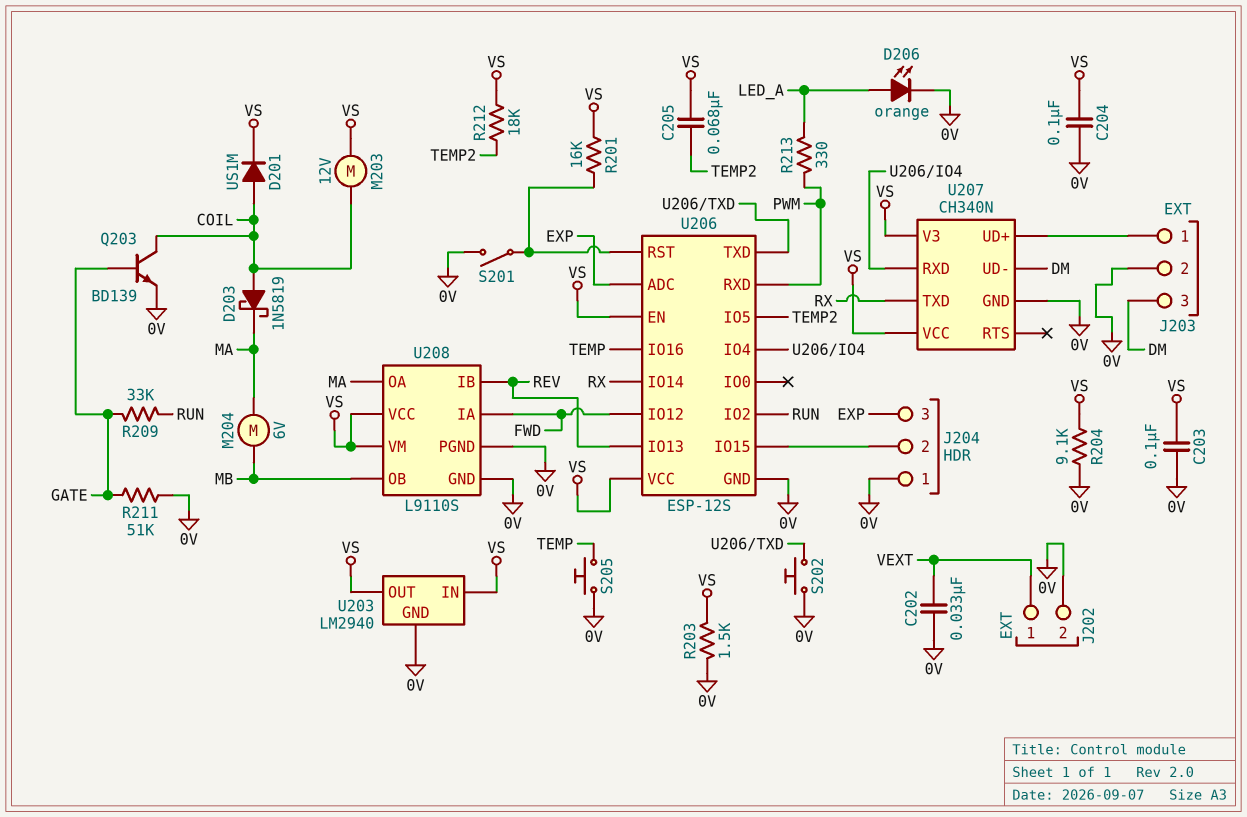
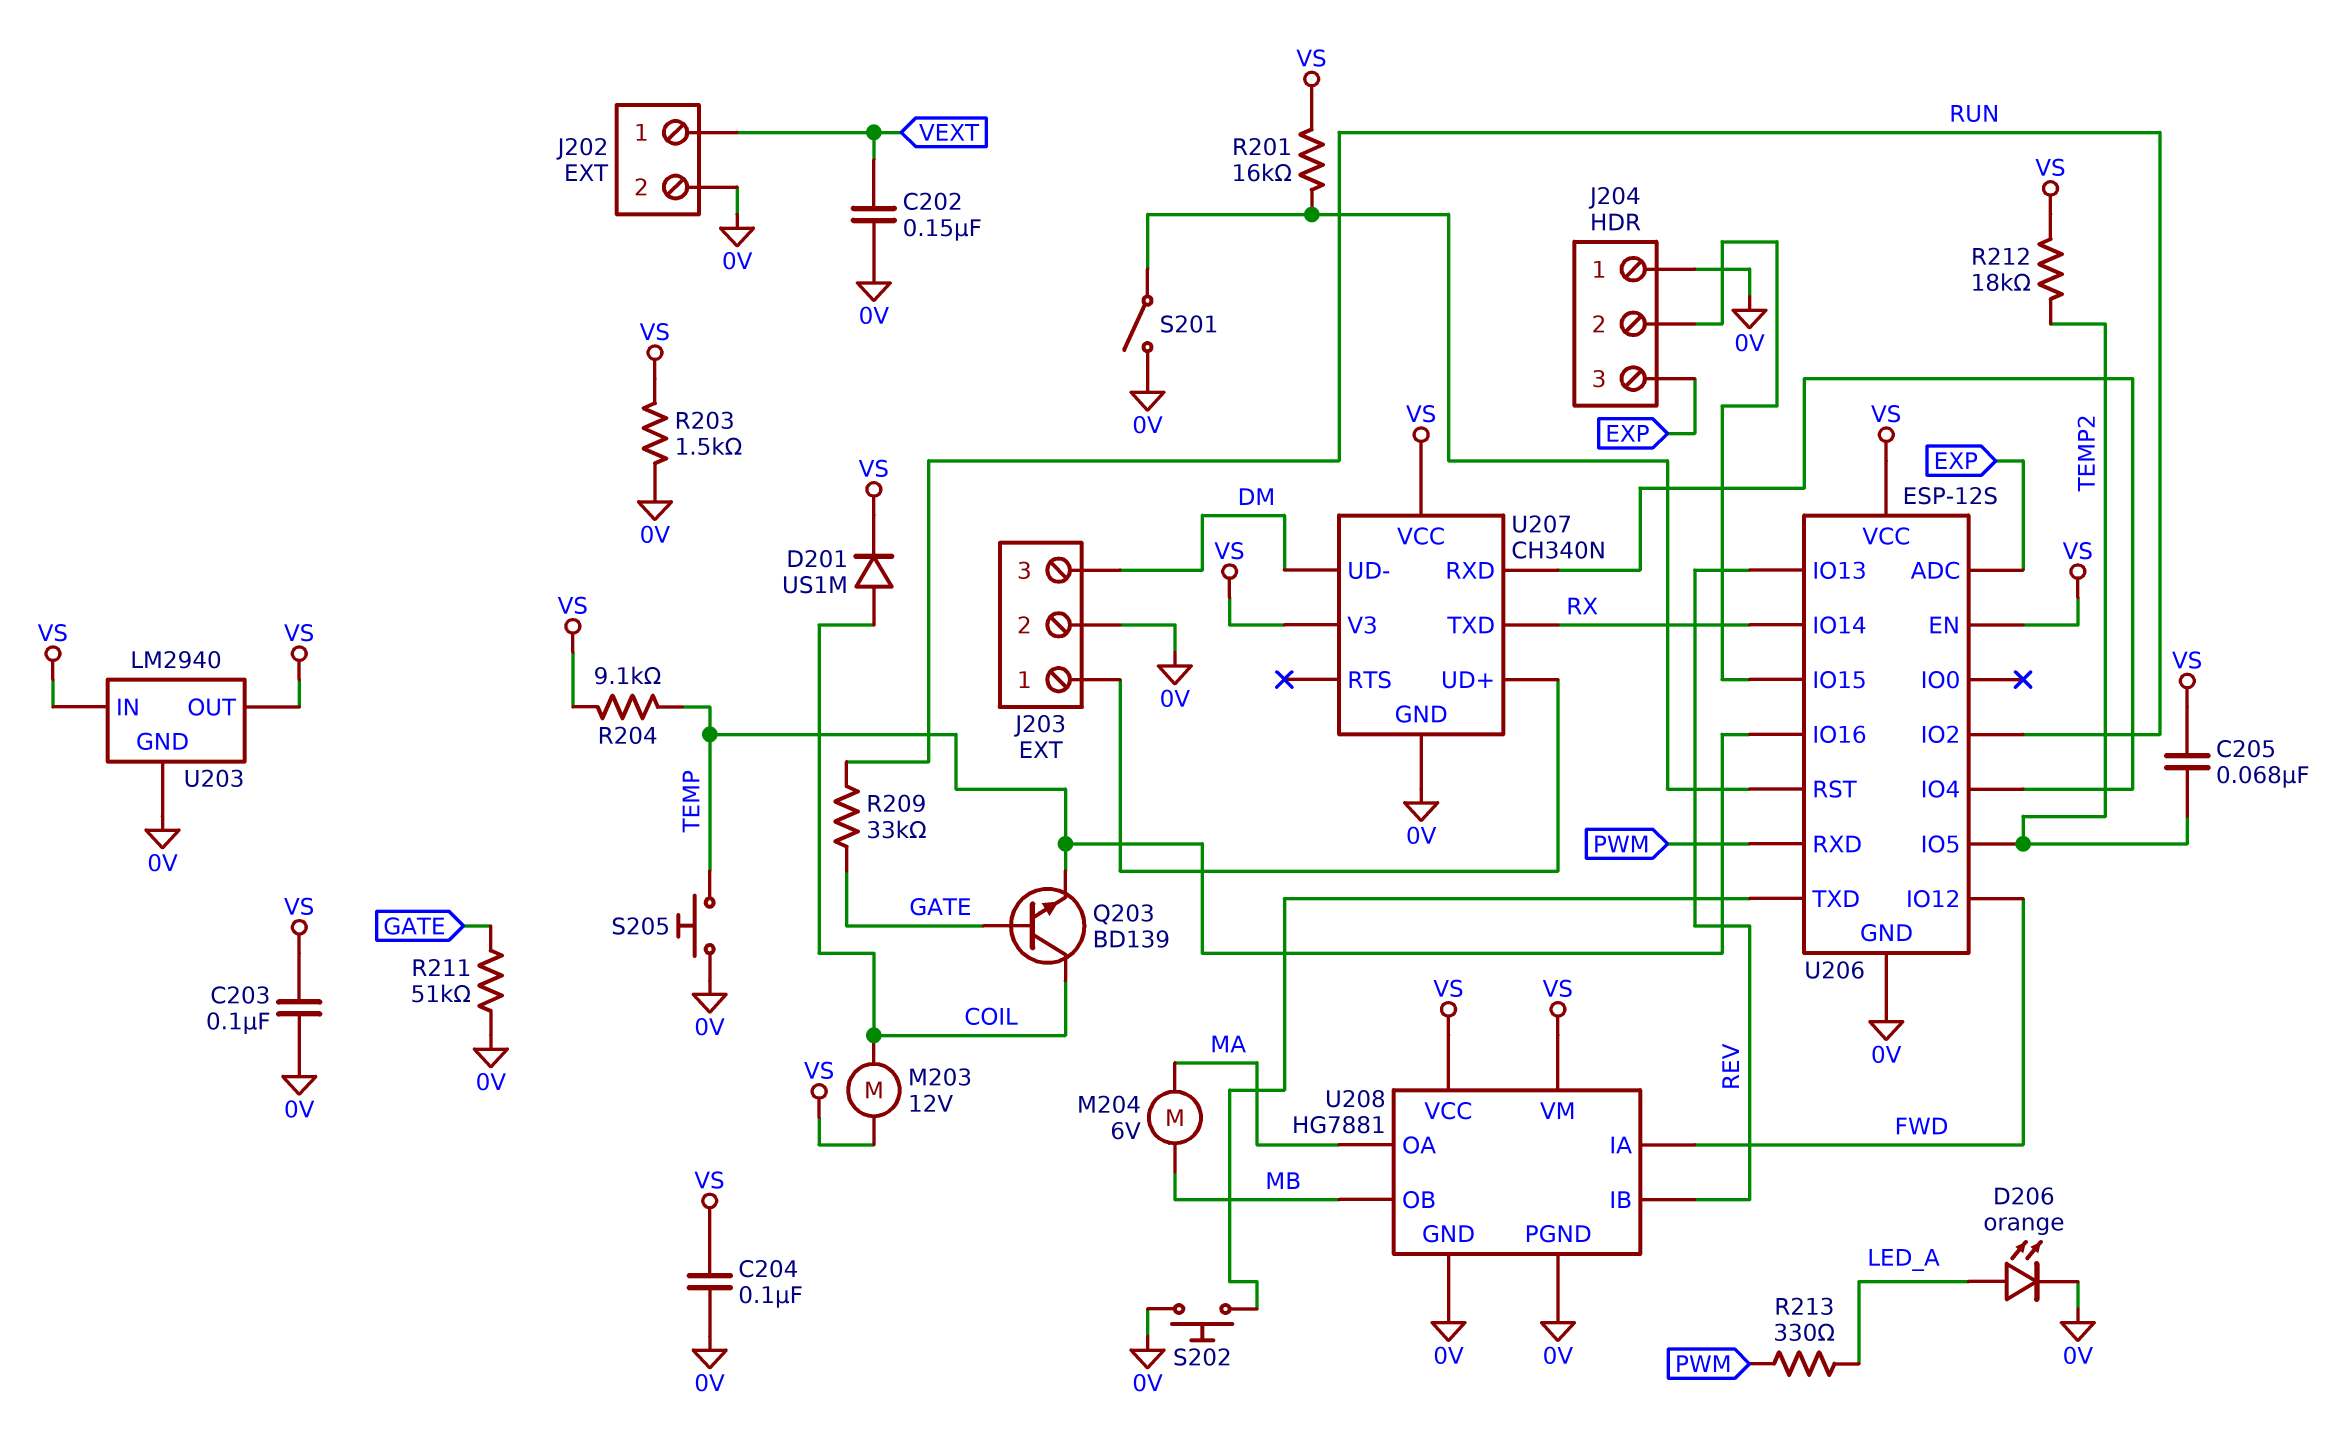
C202: 33nF (0V, VEXT) -> 150nF (0V, VEXT)
D203: schottky 1N5819 (A COIL, K MA) -> none
Q203: NPN BD139 (B GATE, C COIL, E 0V) -> NPN BD139 (B GATE, C COIL, E TEMP)
R204: 9.1k (0V, VS) -> 9.1k (TEMP, VS)
U208: L9110S -> HG7881

